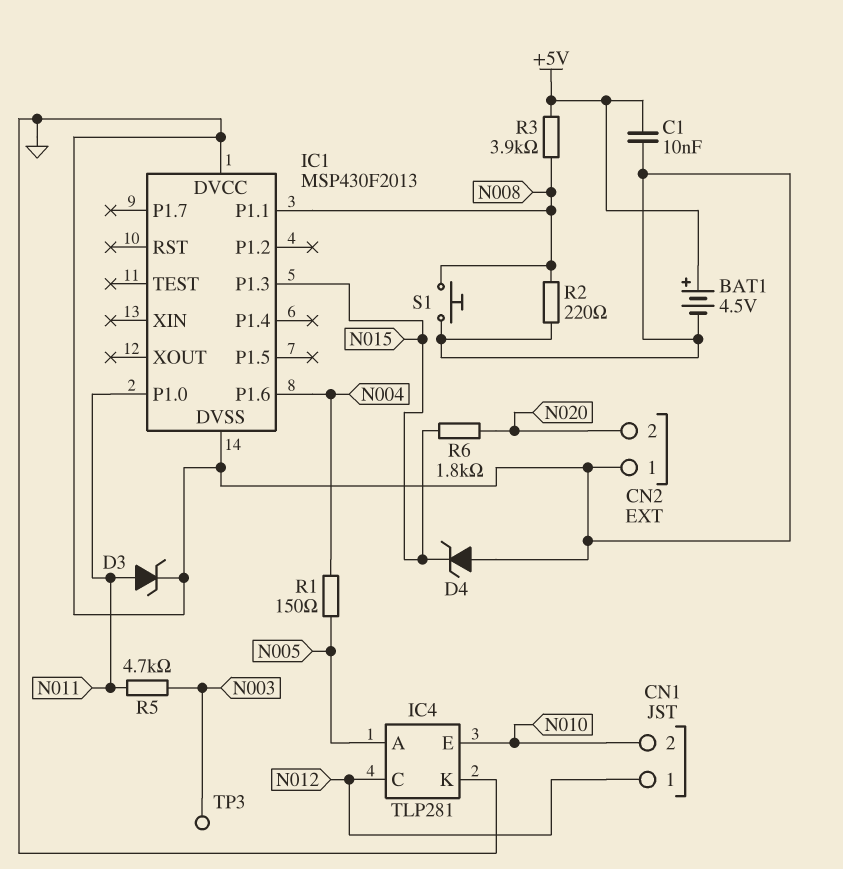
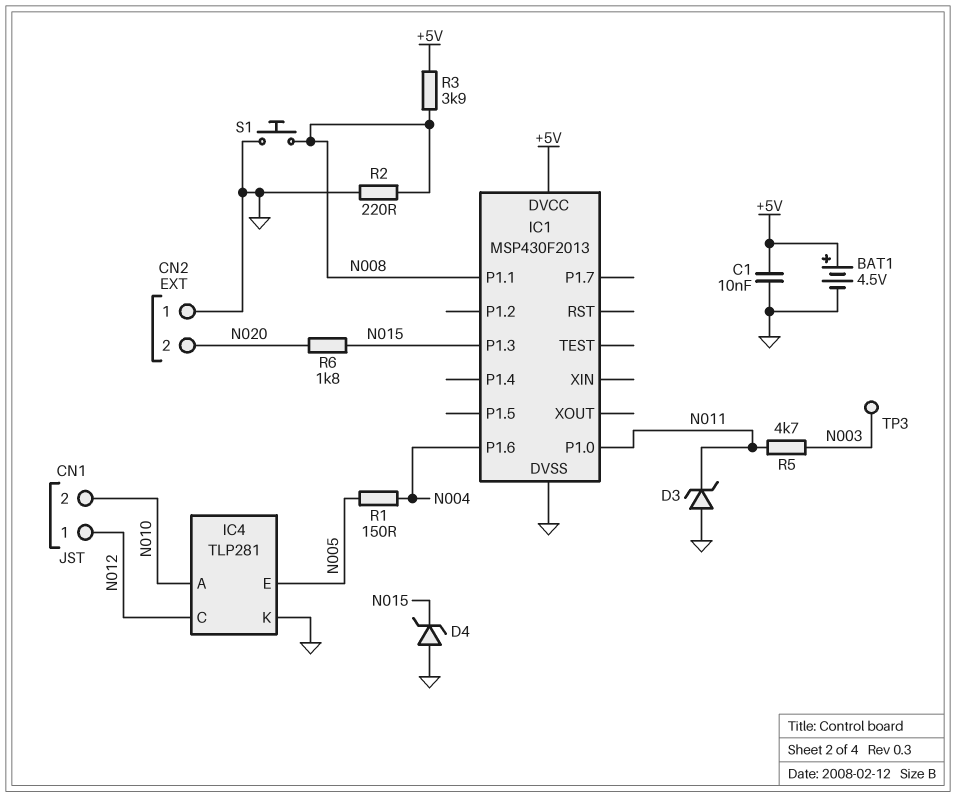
D3: zener (A N011, K GND) -> zener (A GND, K N011)
IC1 pin DVCC: GND -> +5V
IC4 pin A: N005 -> N010
IC4 pin E: N010 -> N005

